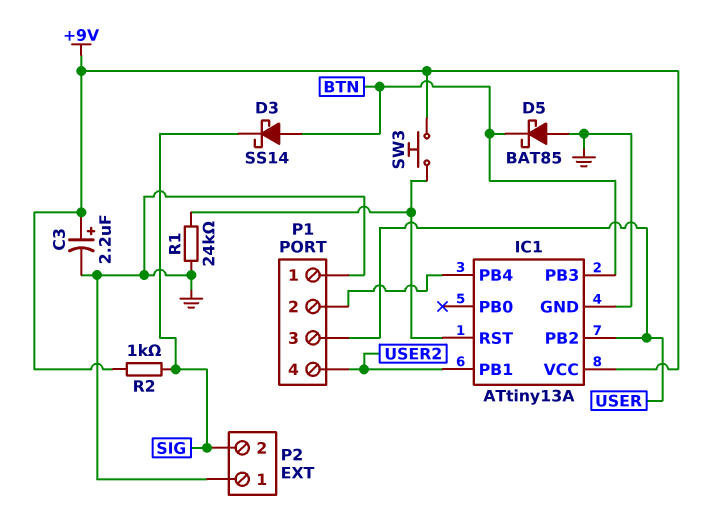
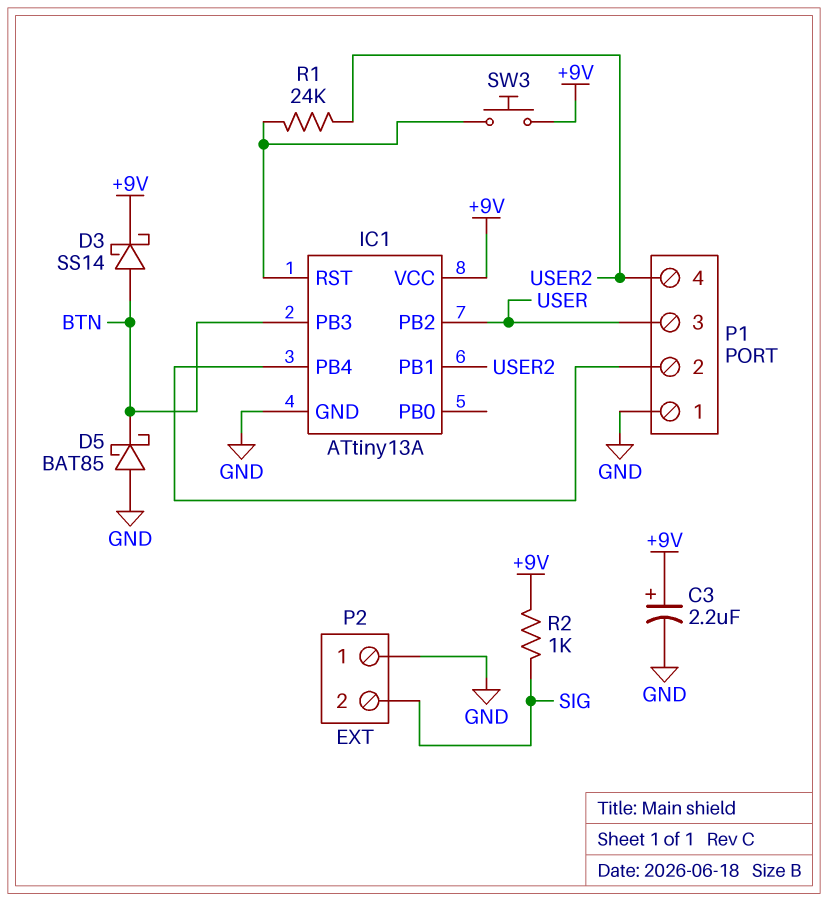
D3: schottky SS14 (A BTN, K SIG) -> schottky SS14 (A BTN, K +9V)
R1: 24k (GND, IC1/RST) -> 24k (IC1/RST, USER2)

